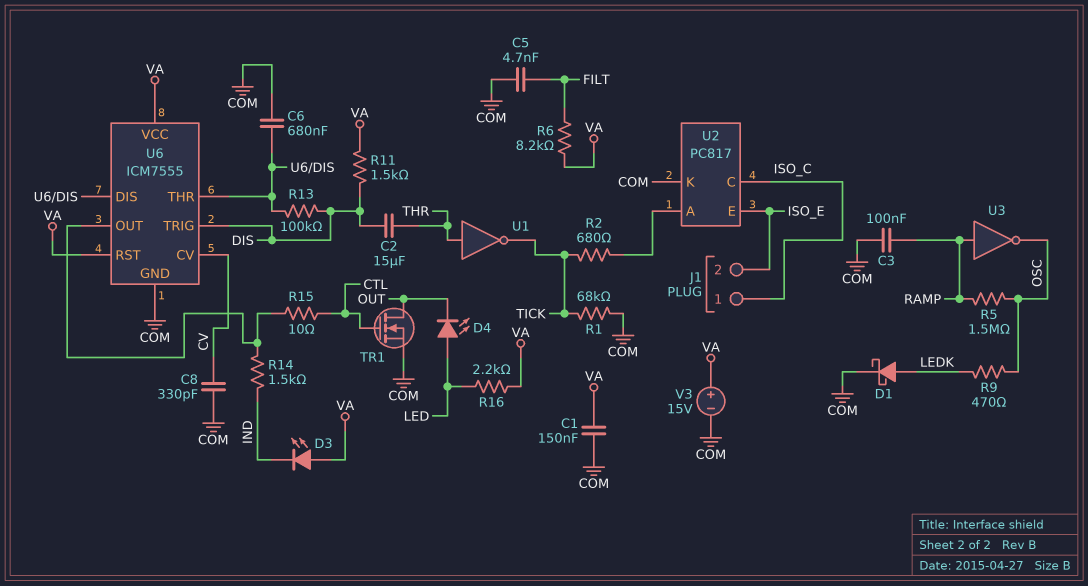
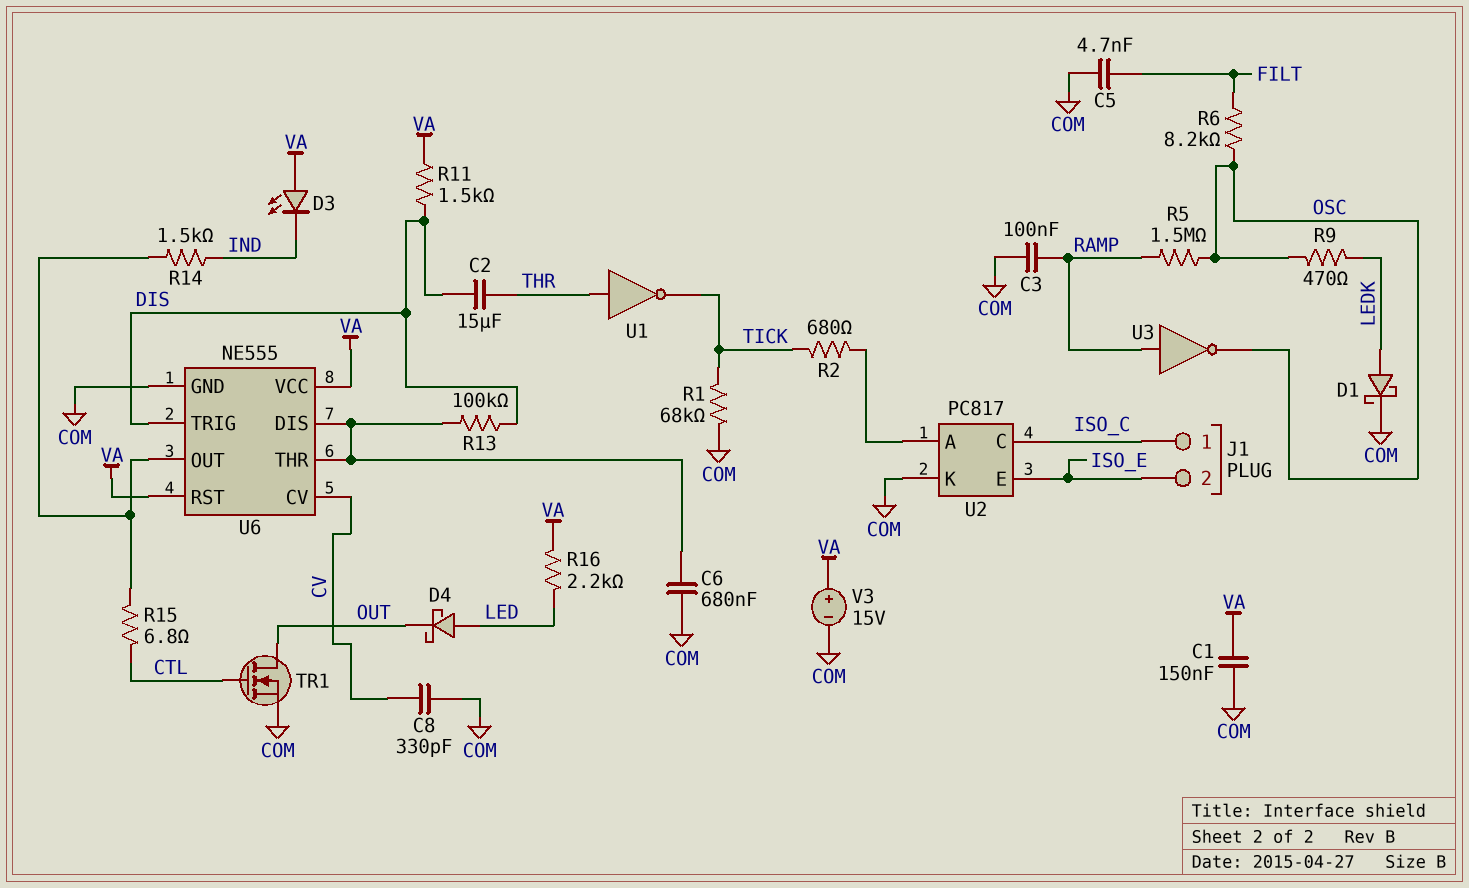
D4: LED (A LED, K OUT) -> schottky (A LED, K OUT)
R6: 8.2k (FILT, VA) -> 8.2k (FILT, OSC)
R15: 10 (CTL, U6/OUT) -> 6.8 (CTL, U6/OUT)
U6: ICM7555 -> NE555

